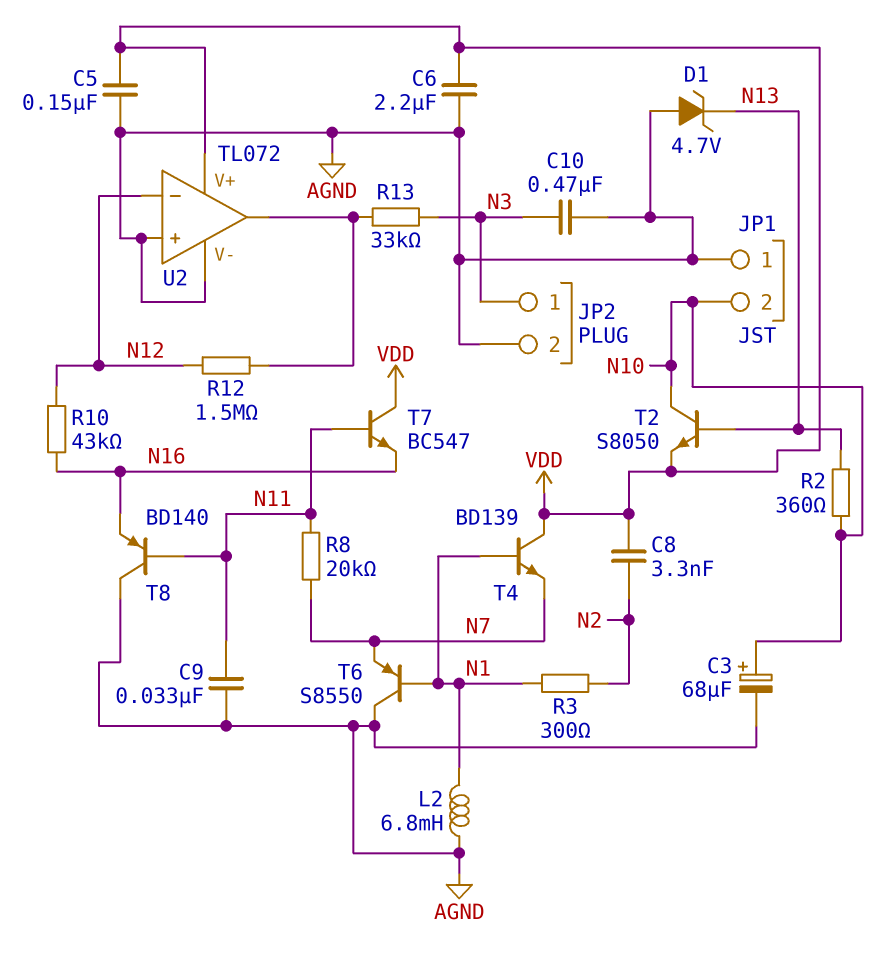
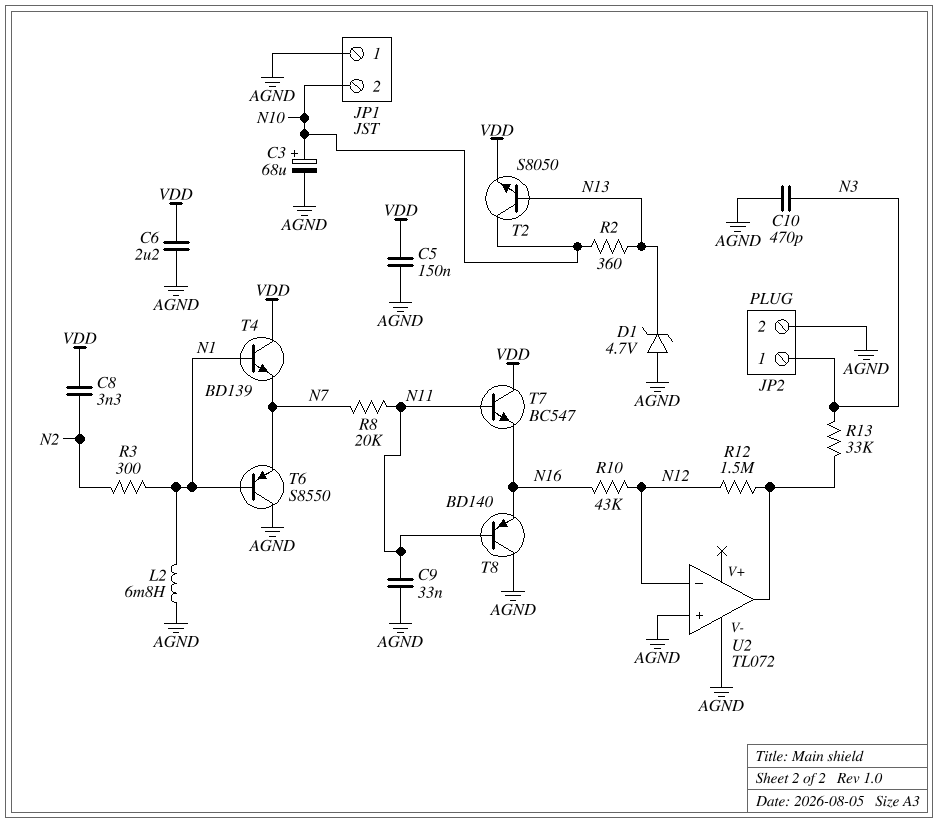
C10: 470nF (AGND, N3) -> 470pF (AGND, N3)
U2 pin V+: VDD -> none

